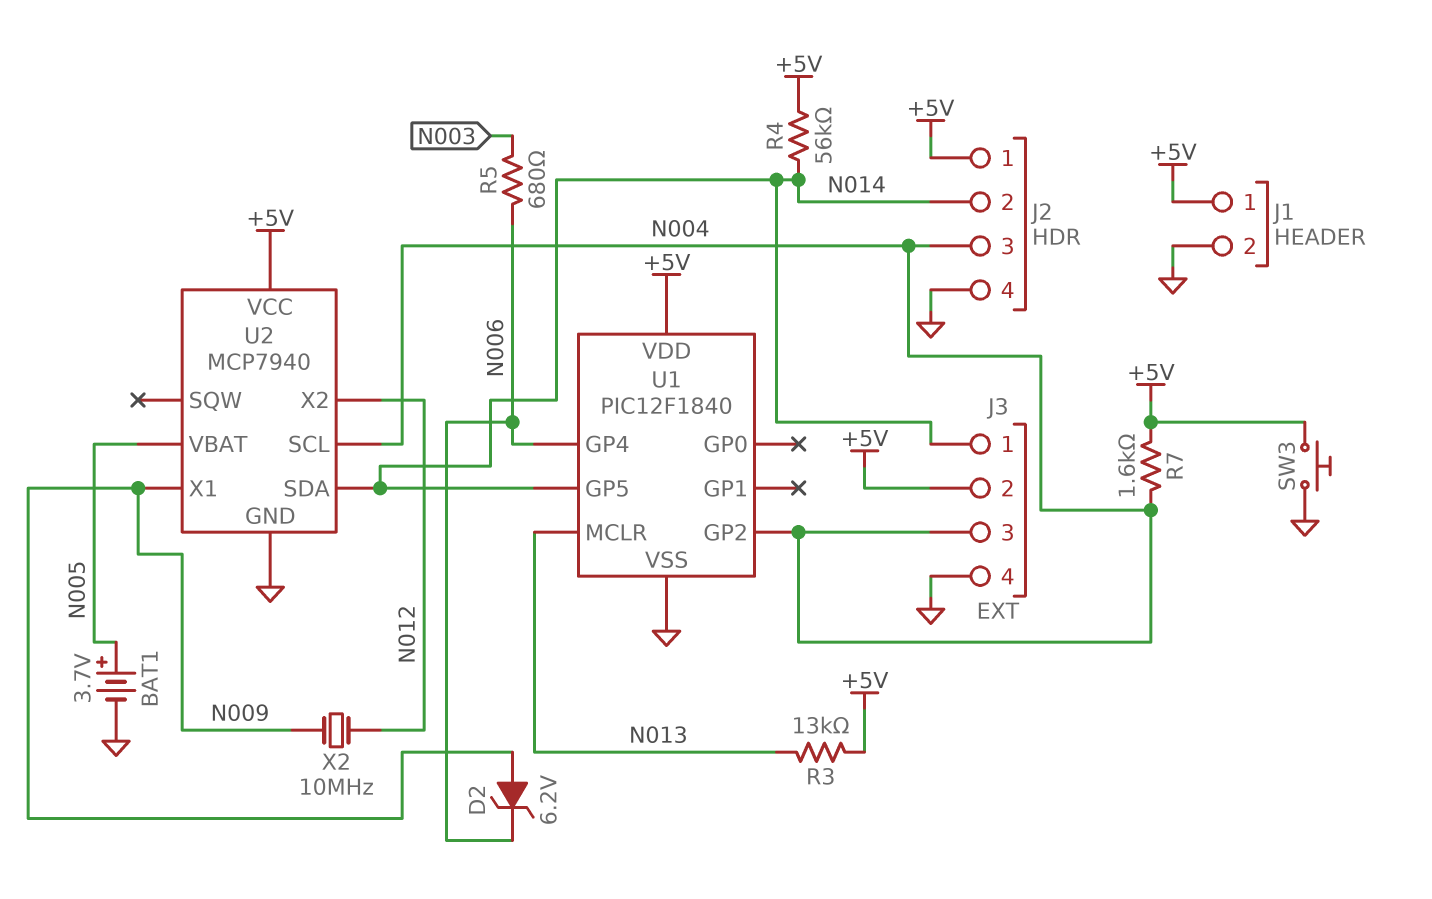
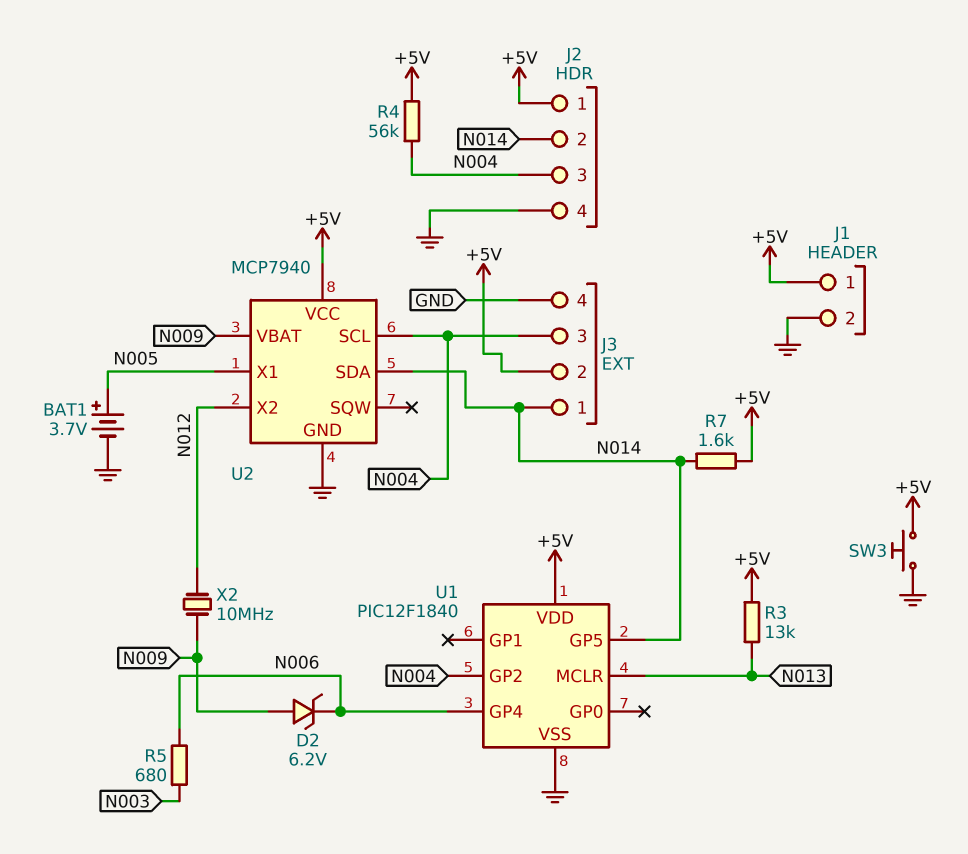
R4: 56k (+5V, N014) -> 56k (+5V, N004)
R7: 1.6k (+5V, N004) -> 1.6k (+5V, N014)
U2 pin VBAT: N005 -> N009
U2 pin X1: N009 -> N005

